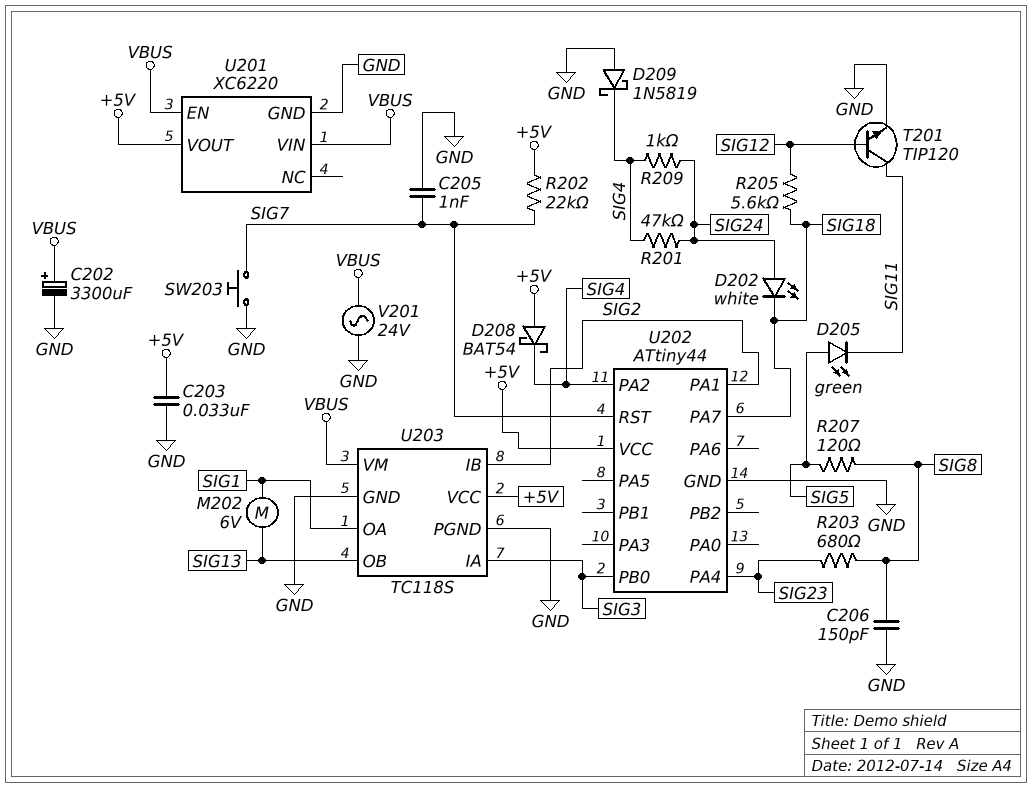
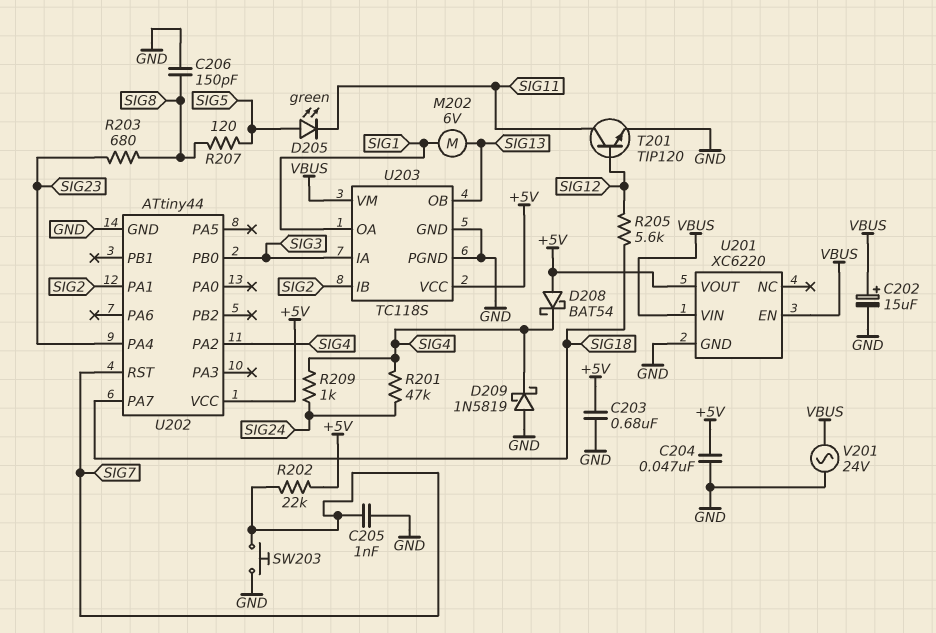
C202: 3300uF (plus VBUS, minus GND) -> 15uF (plus VBUS, minus GND)
C203: 33nF (+5V, GND) -> 680nF (+5V, GND)
C204: none -> 47nF (+5V, GND)
D202: LED white (A SIG24, K SIG18) -> none

